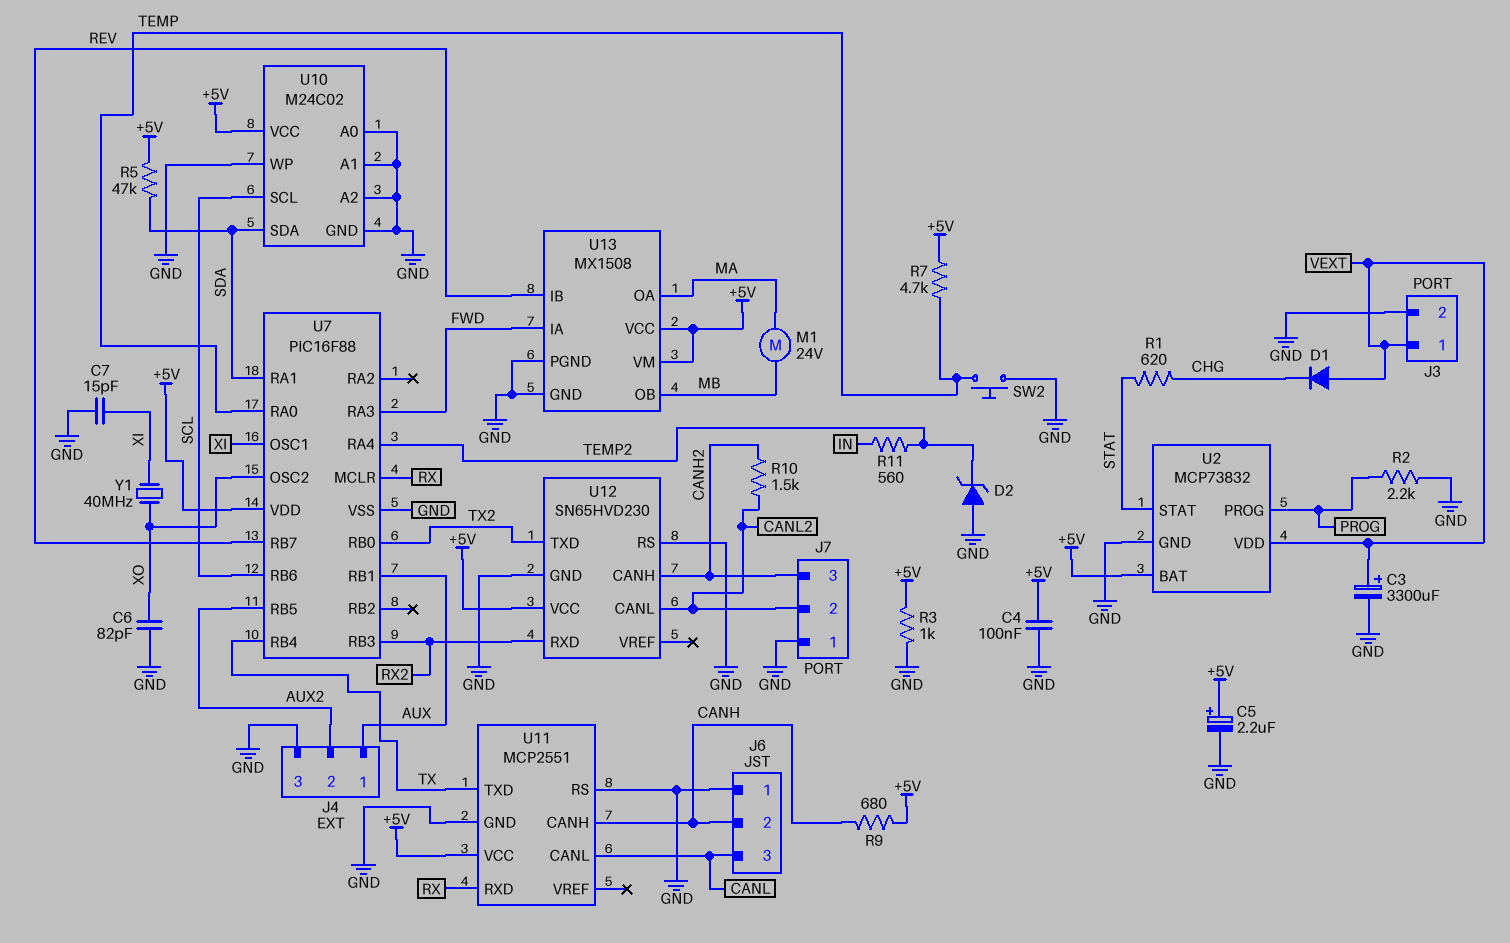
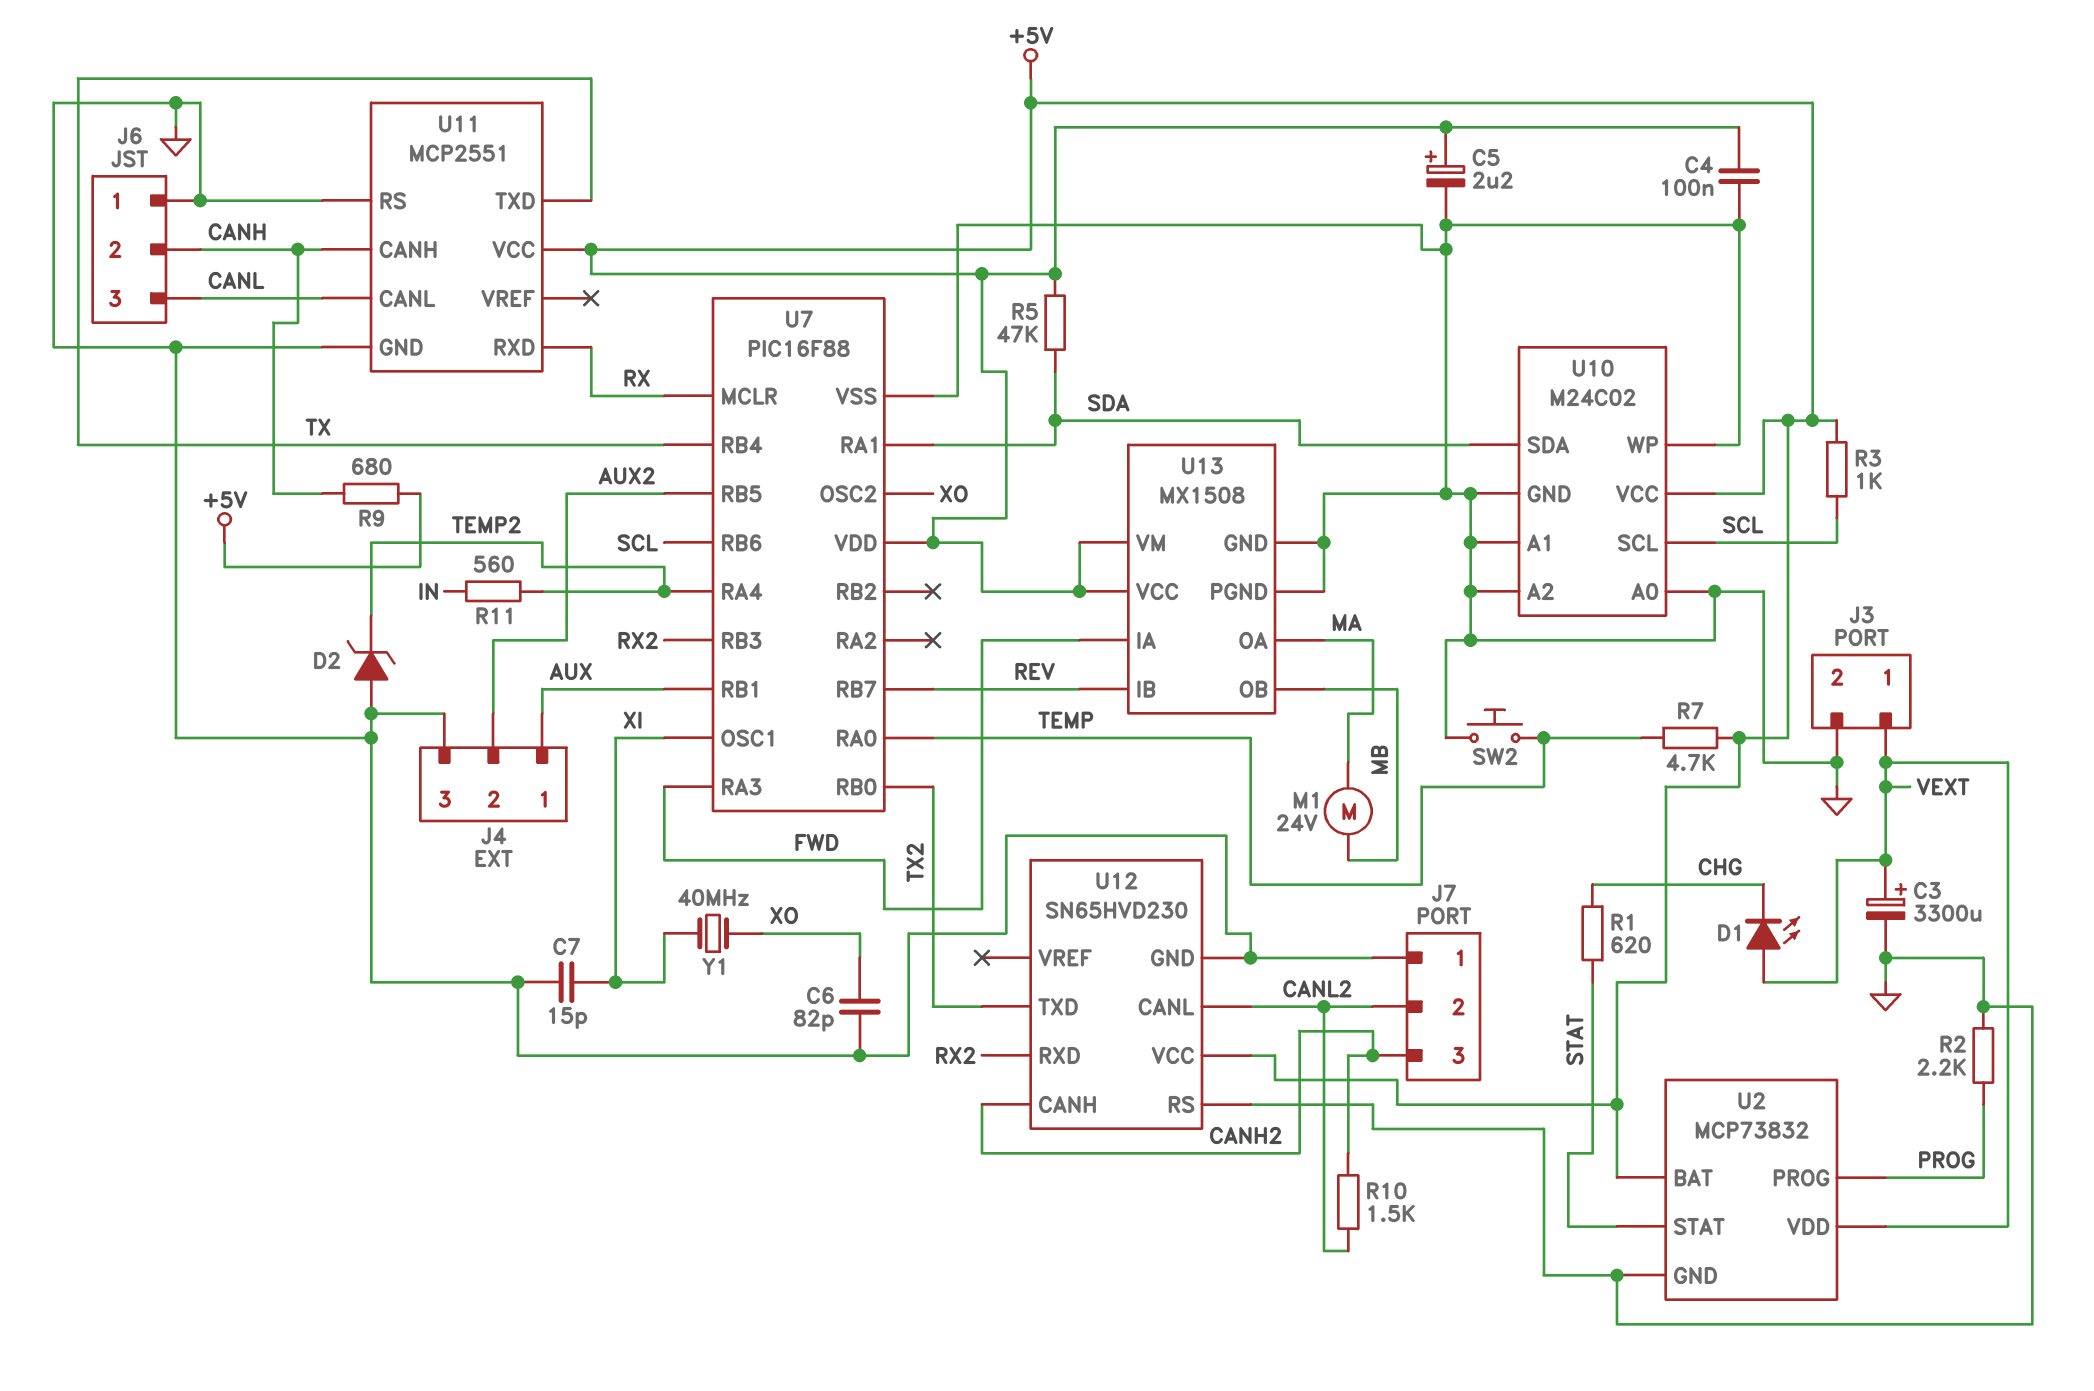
D1: diode (A VEXT, K CHG) -> LED (A VEXT, K CHG)
R3: 1k (+5V, GND) -> 1k (+5V, SCL)

